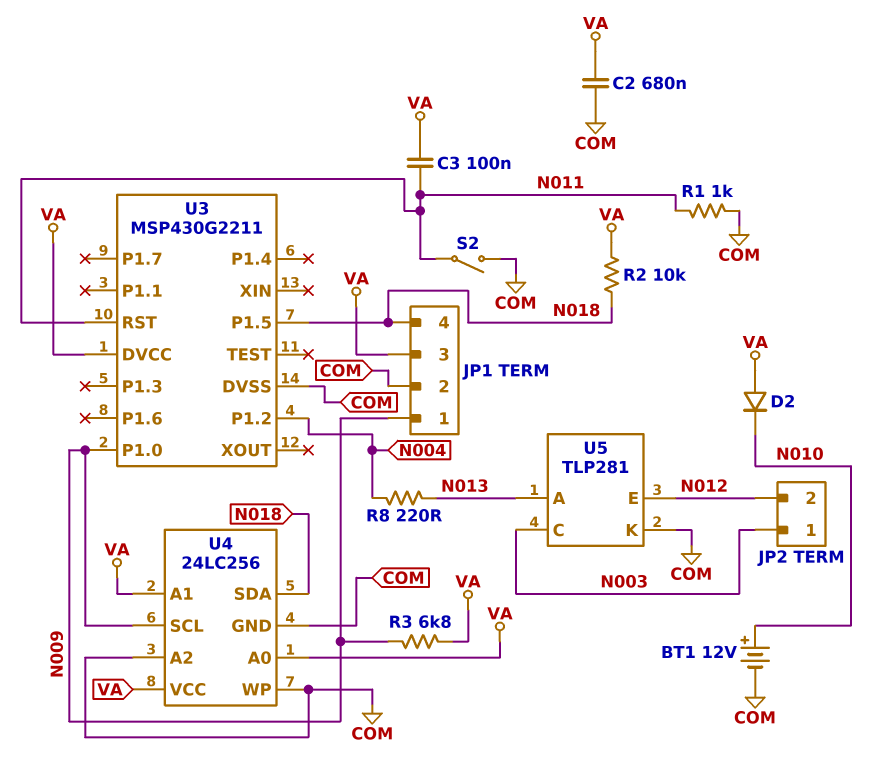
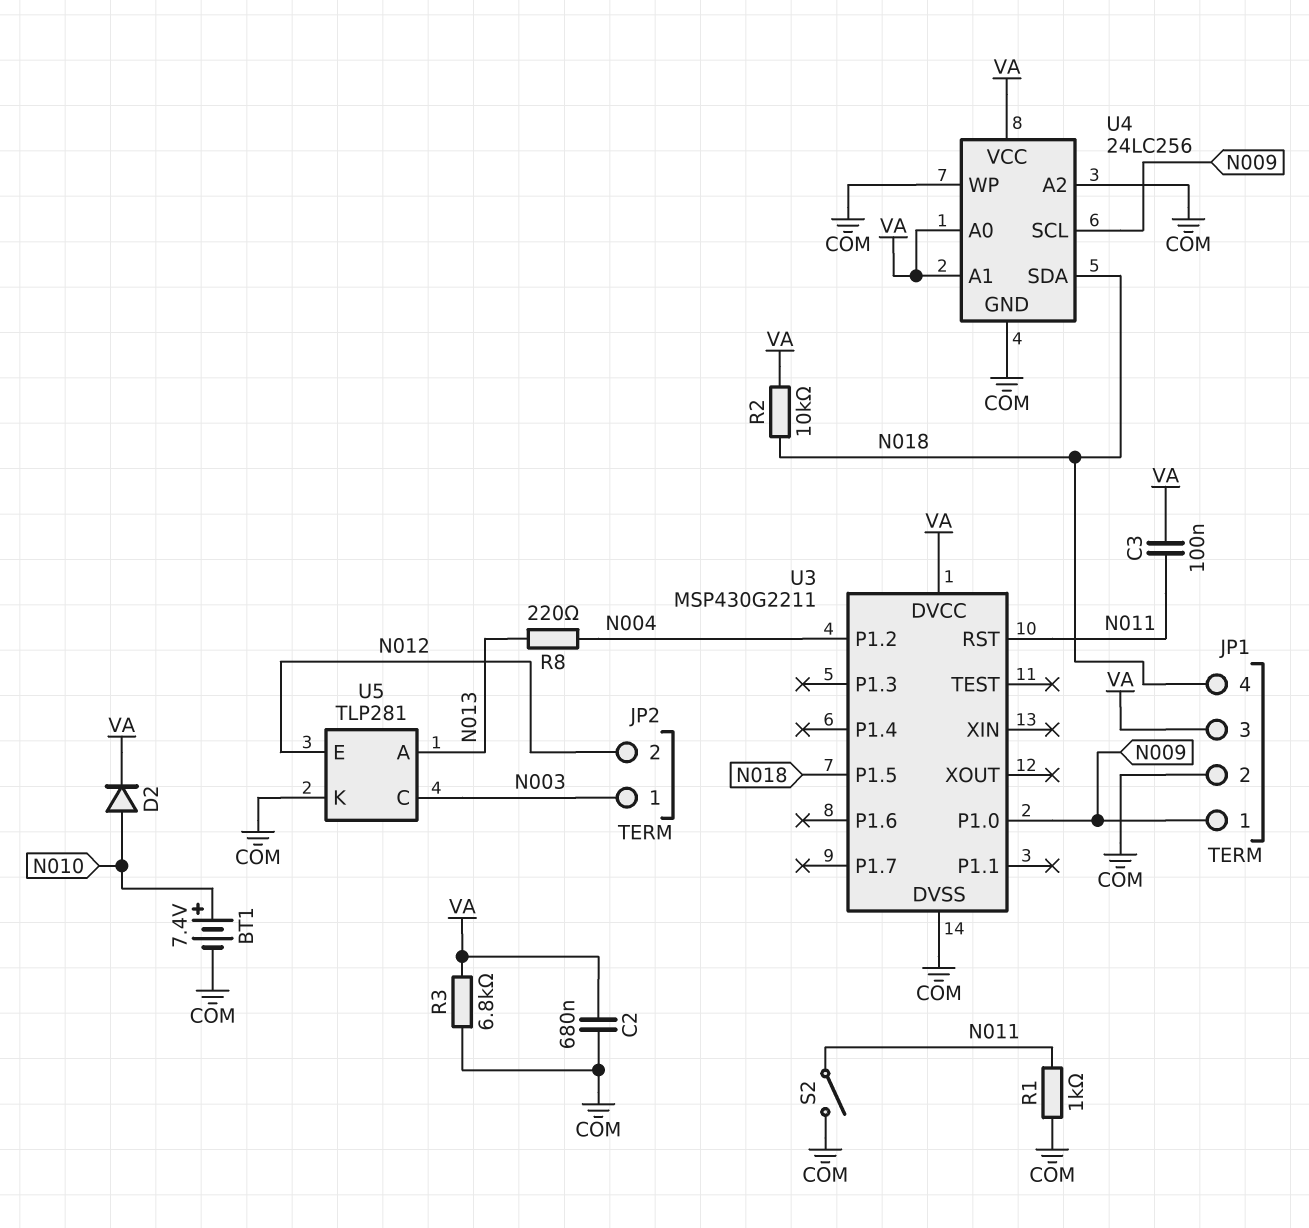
BT1: 12V (plus N010, minus COM) -> 7.4V (plus N010, minus COM)
D2: diode (A VA, K N010) -> diode (A N010, K VA)
R3: 6.8k (N009, VA) -> 6.8k (COM, VA)

